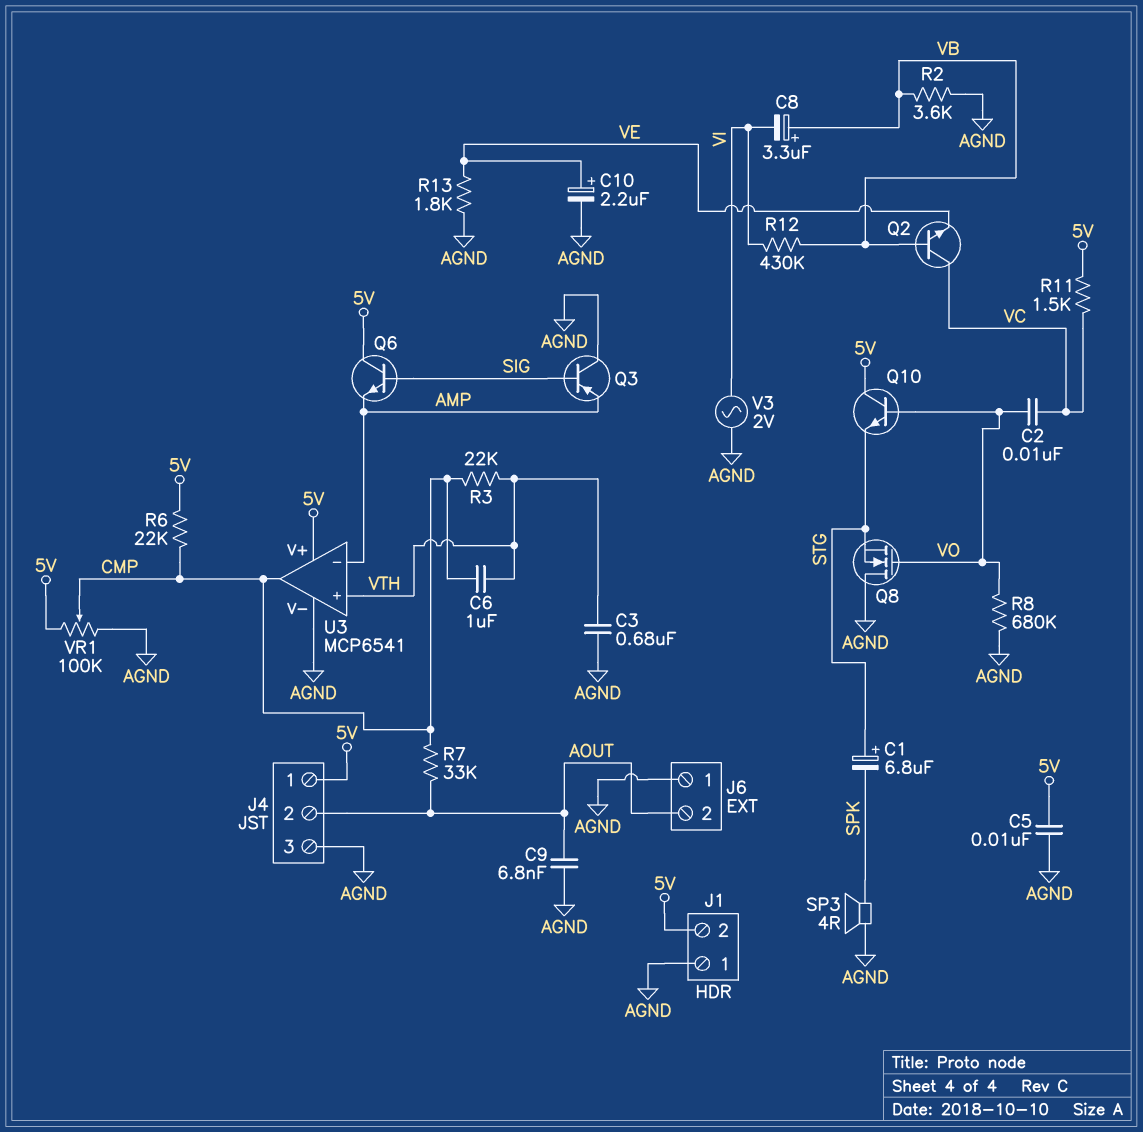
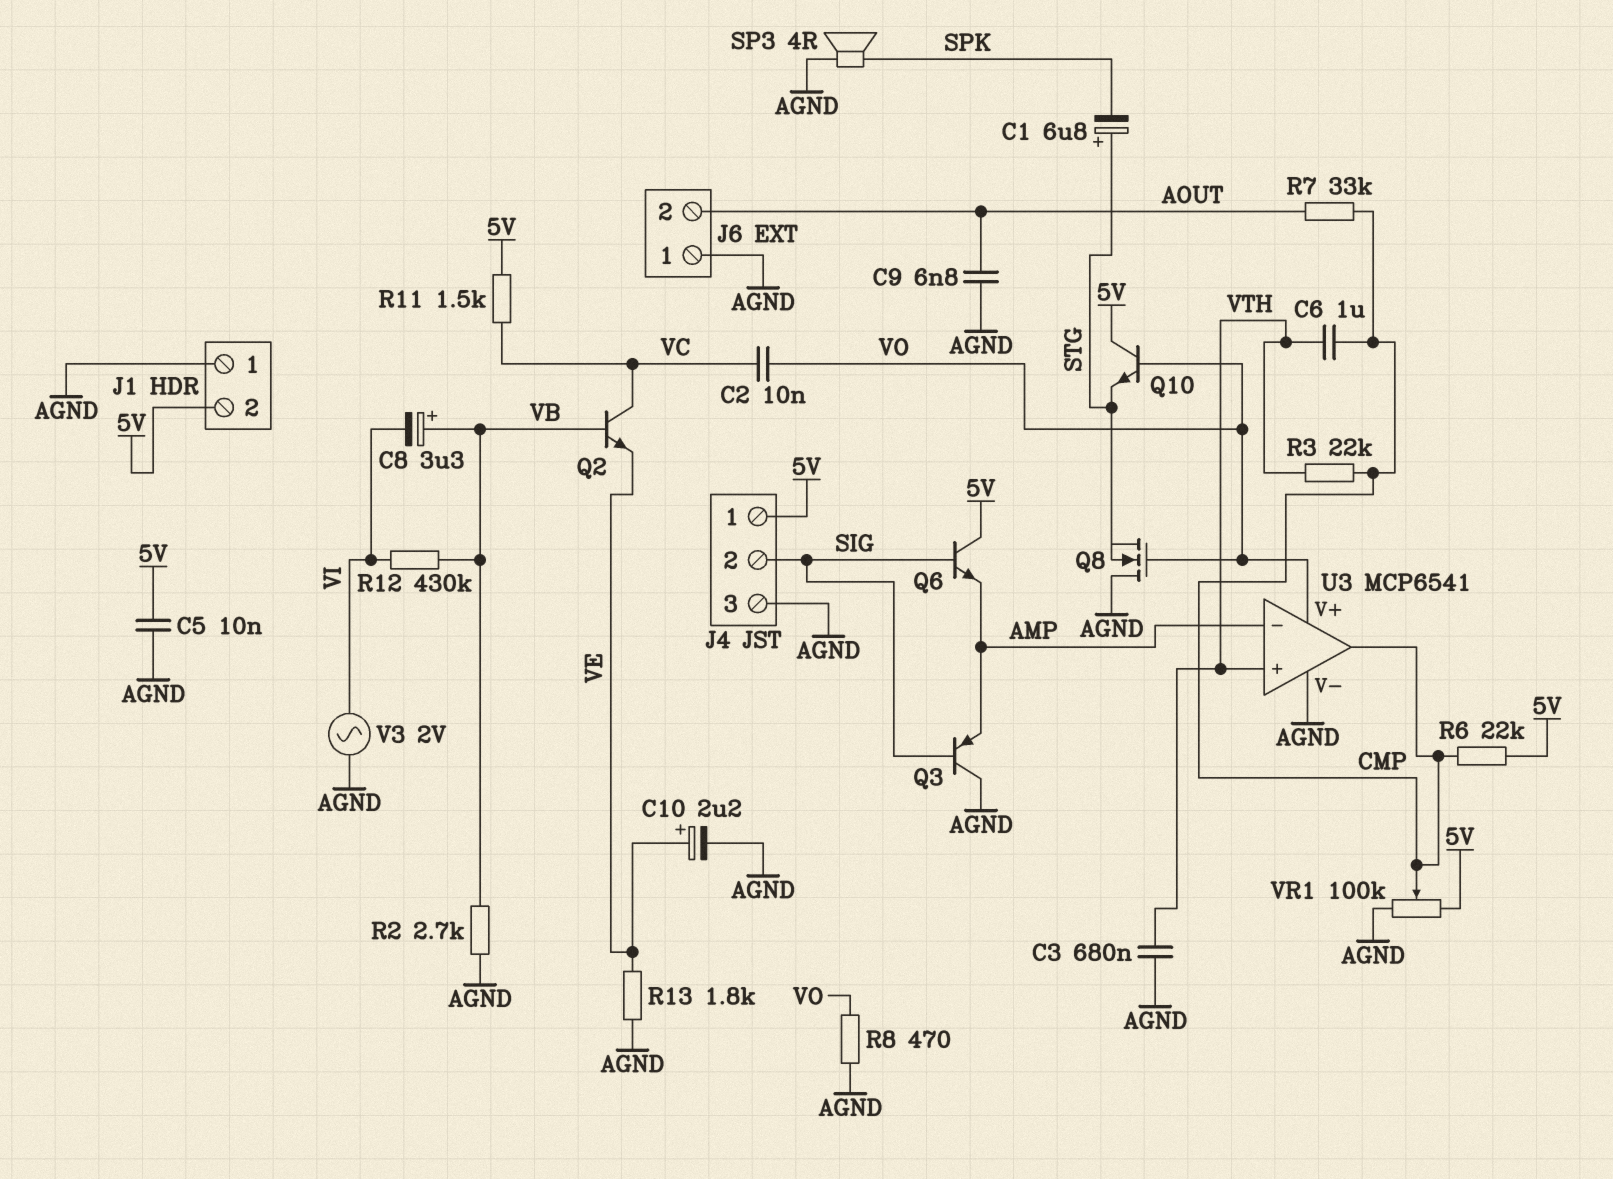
J4 pin 2: AOUT -> SIG
R2: 3.6k (AGND, VB) -> 2.7k (AGND, VB)
R8: 680k (AGND, VO) -> 470 (AGND, VO)
U3 pin V+: 5V -> VO

